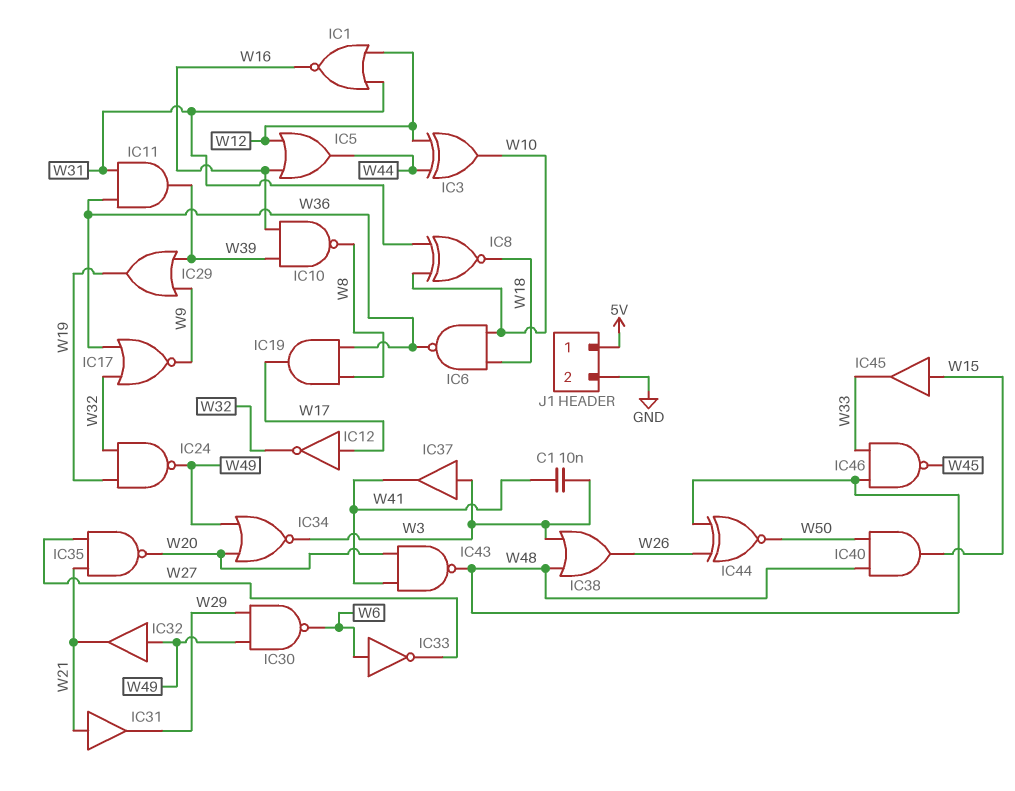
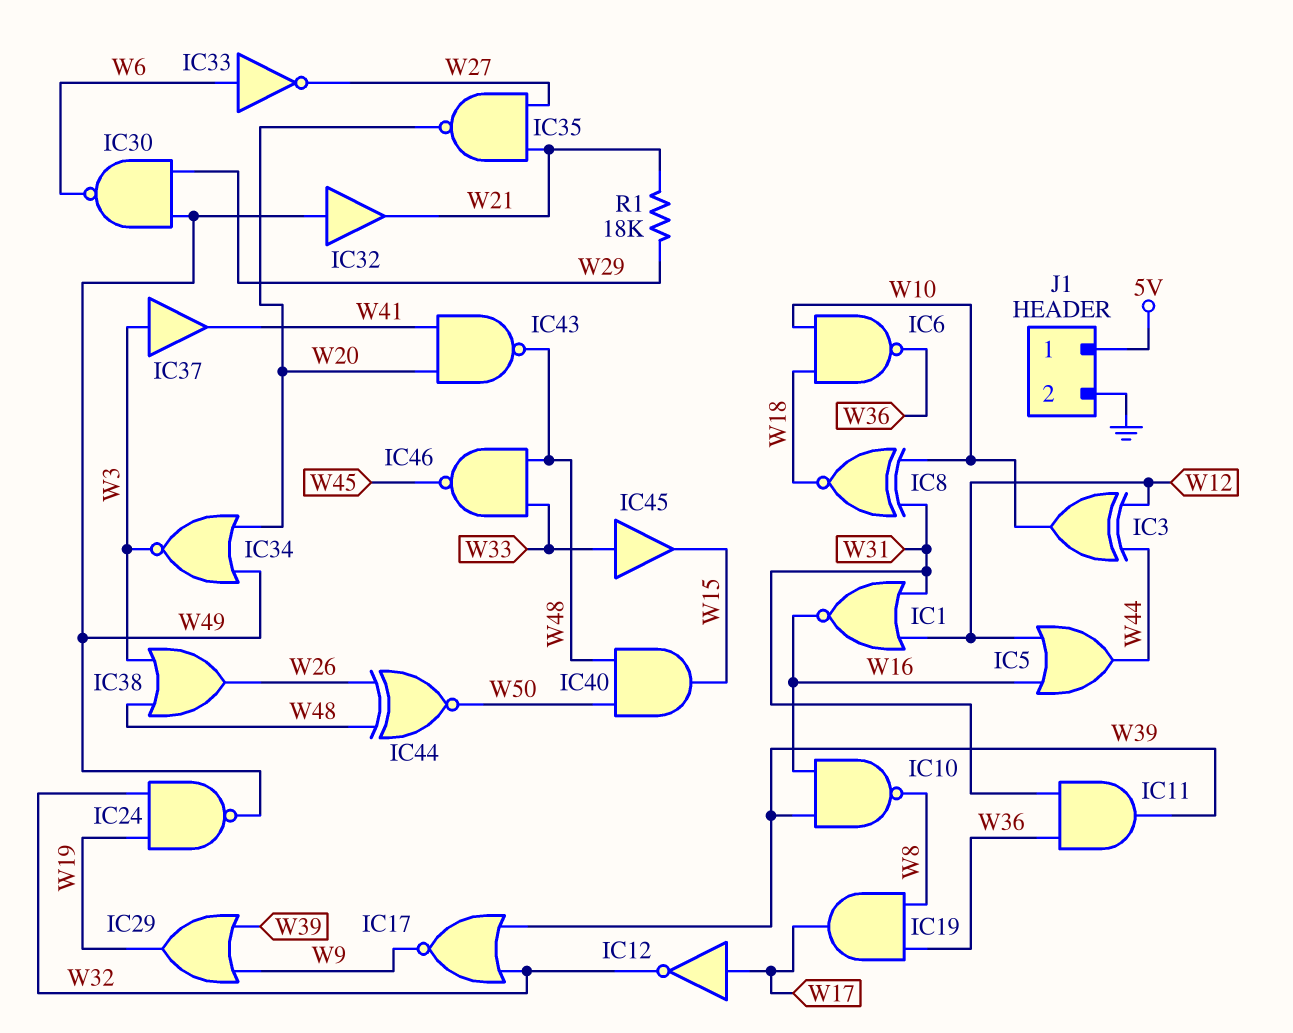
C1: 10nF (W3, W41) -> none
IC17: NOR (in W32, in W36, out W9) -> NOR (in W32, in W39, out W9)
IC31: buffer (in W21, out W29) -> none
IC45: buffer (in W15, out W33) -> buffer (in W33, out W15)
R1: none -> 18k (W21, W29)

